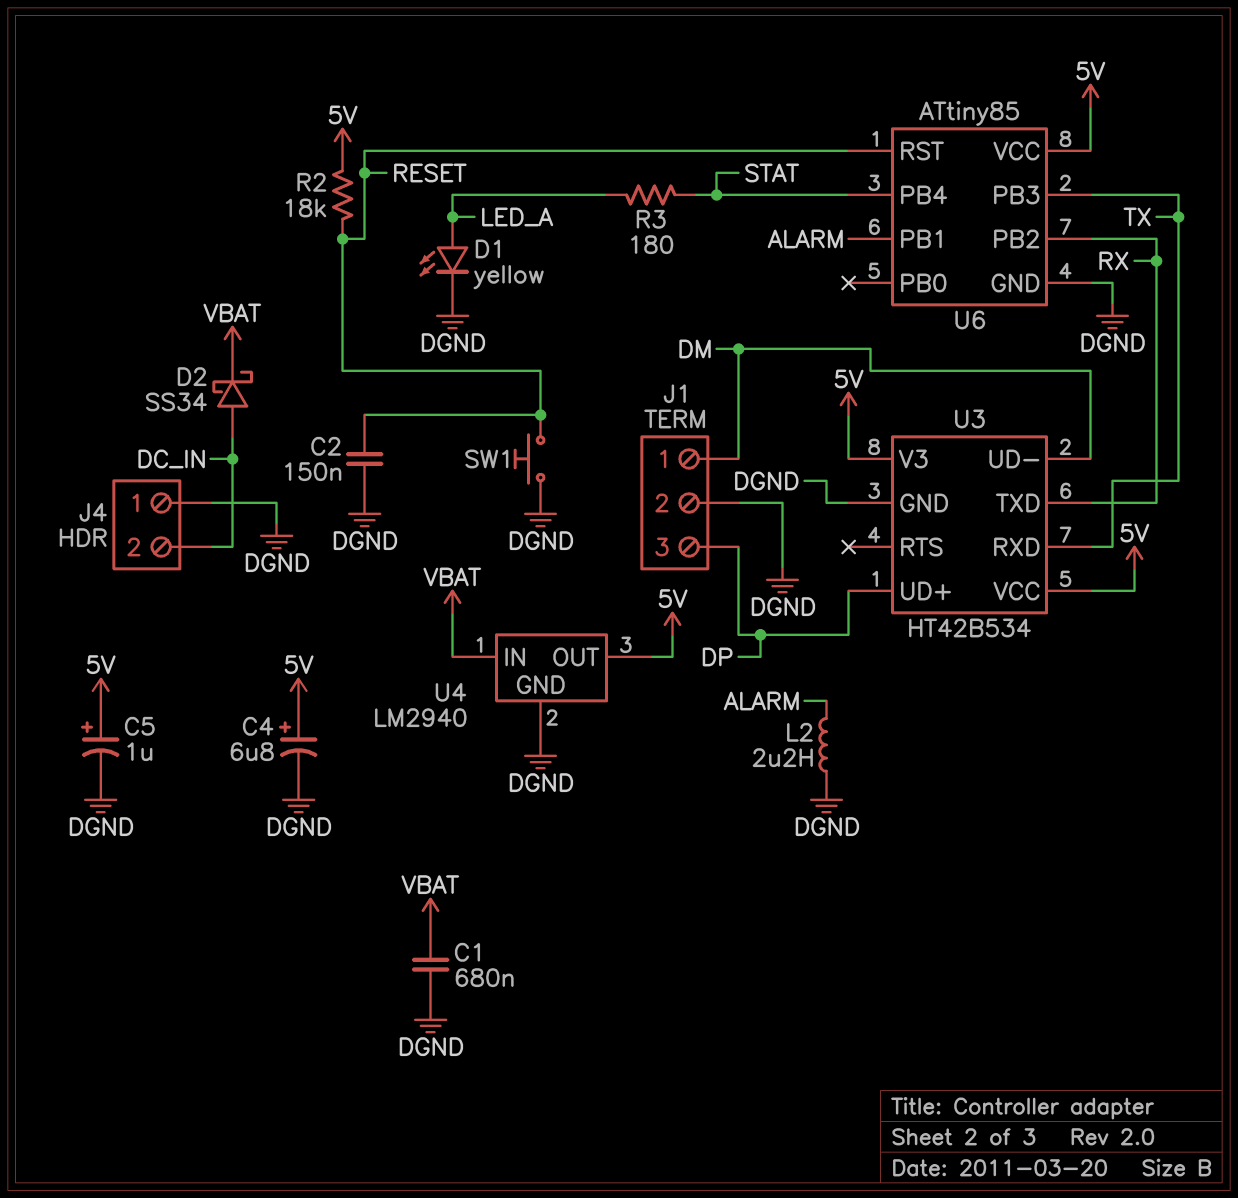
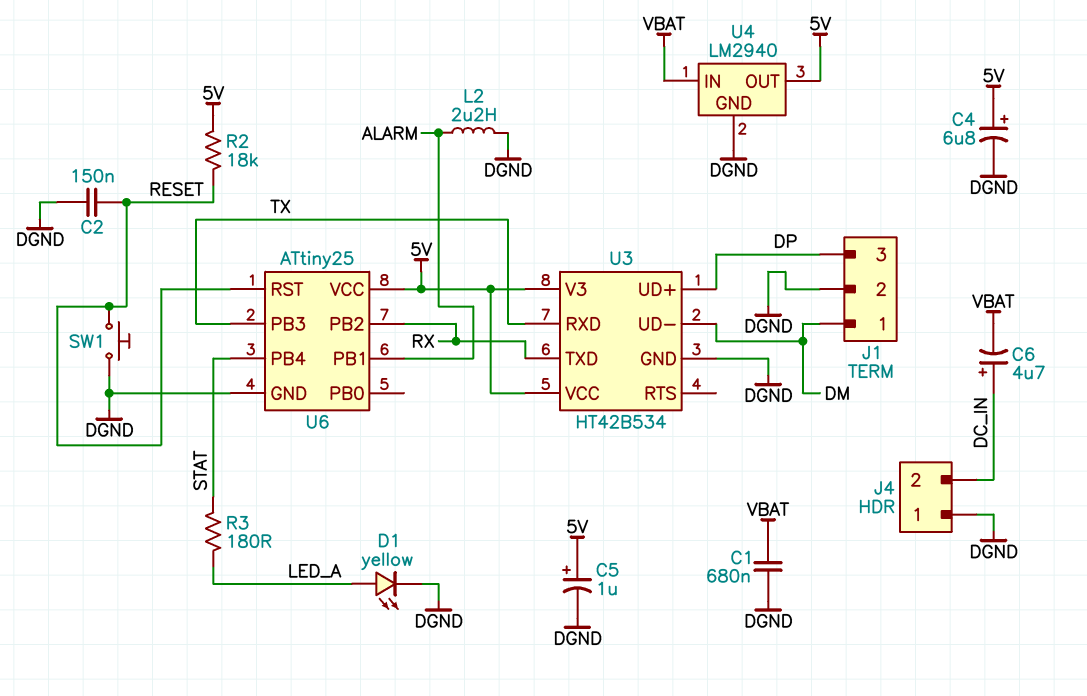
C6: none -> 4.7uF (plus DC_IN, minus VBAT)
D2: schottky SS34 (A DC_IN, K VBAT) -> none
U6: ATtiny85 -> ATtiny25

